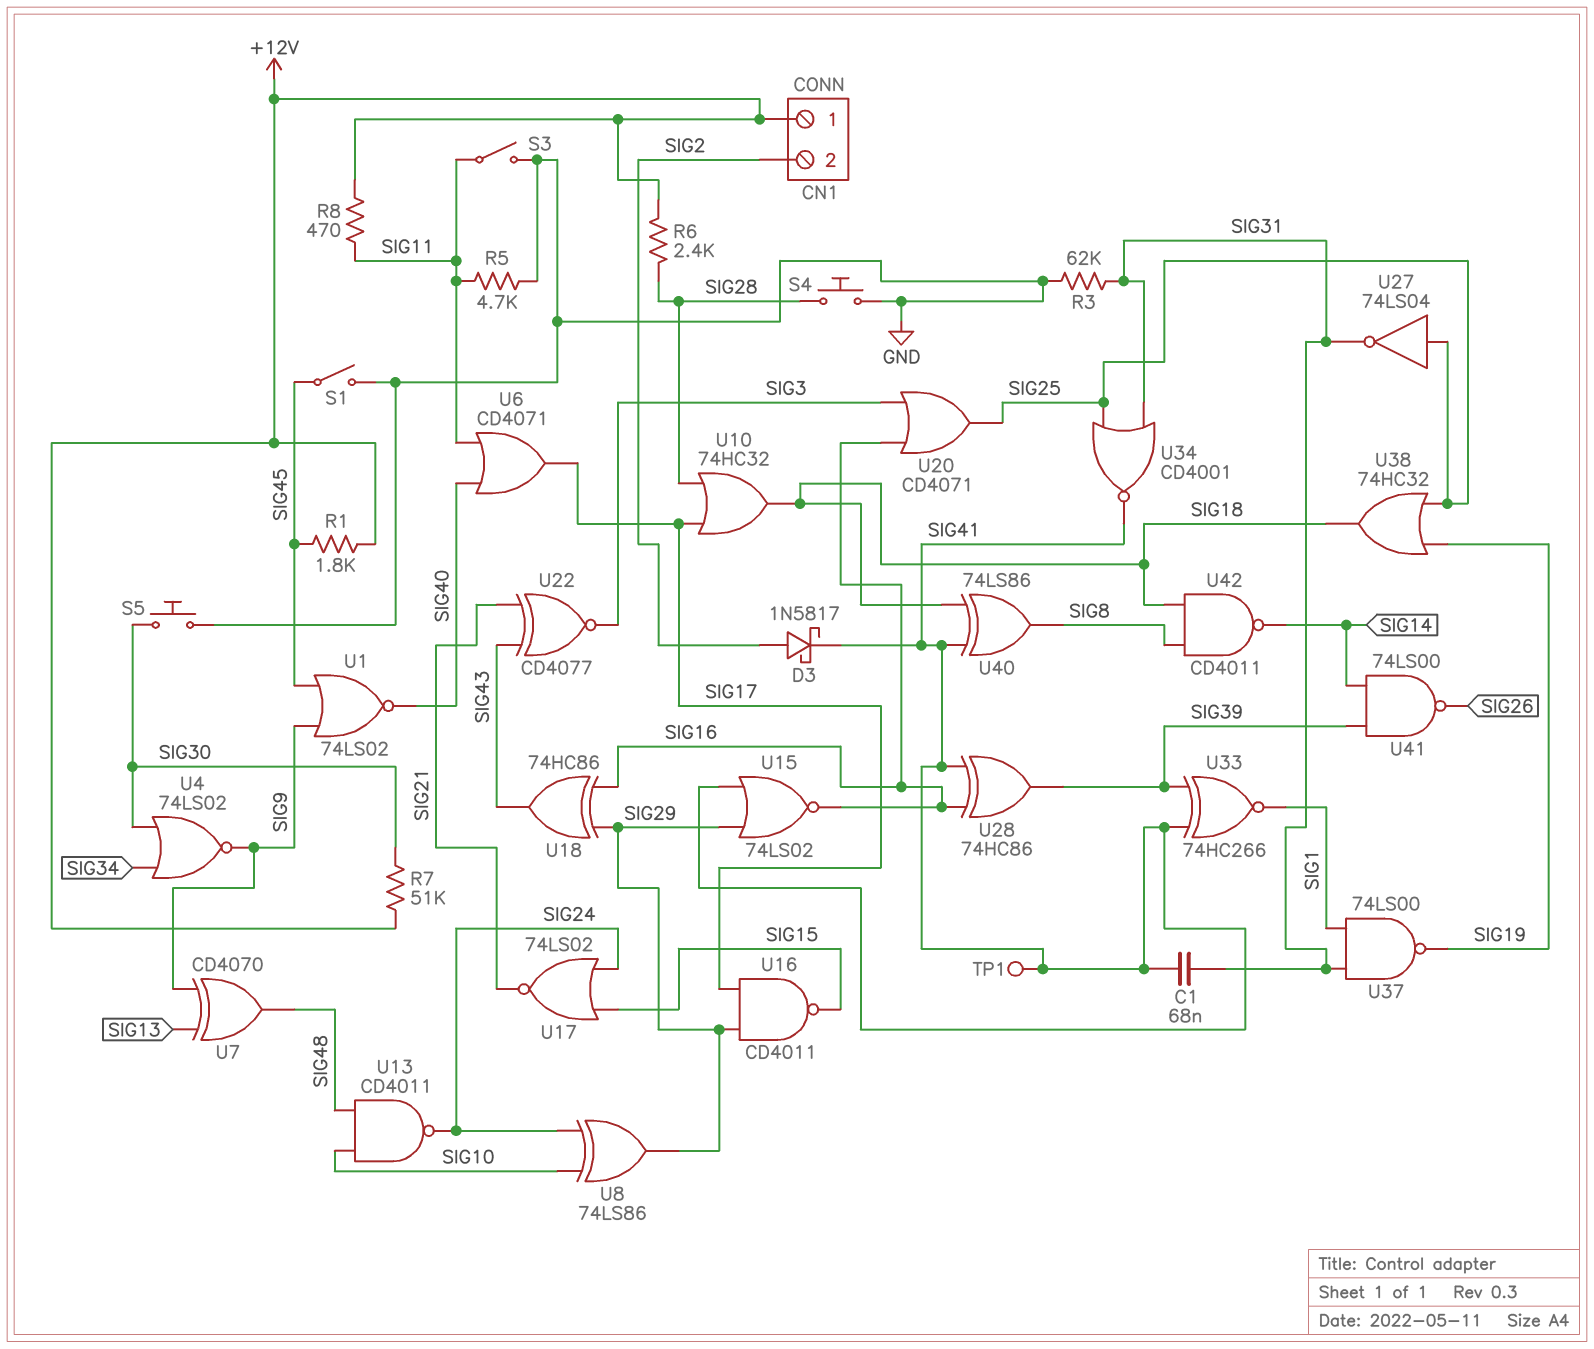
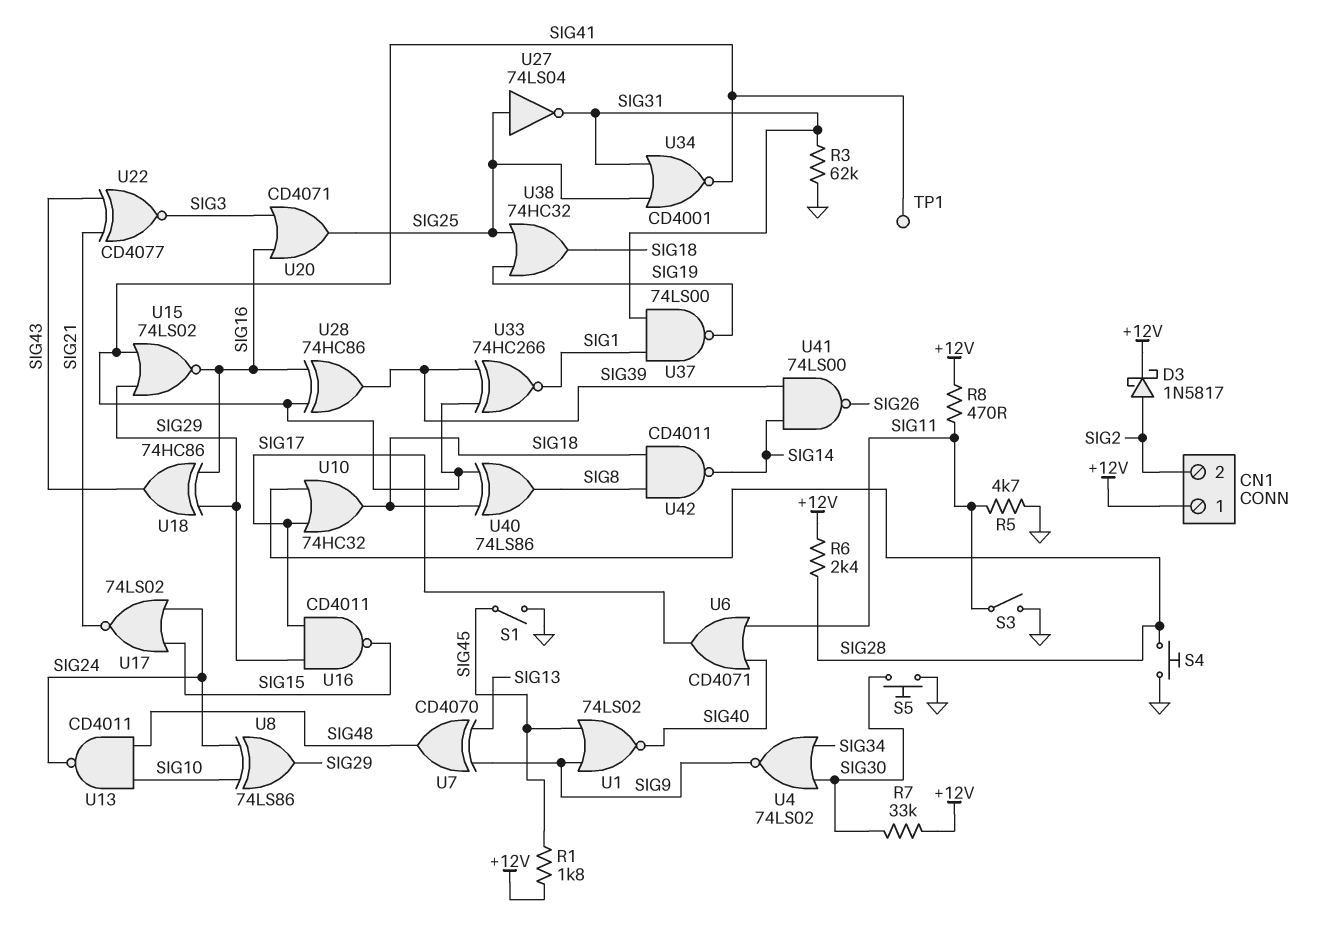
C1: 68nF (SIG31, SIG41) -> none
D3: schottky 1N5817 (A SIG2, K SIG41) -> schottky 1N5817 (A SIG2, K +12V)
R7: 51k (+12V, SIG30) -> 33k (+12V, SIG30)

